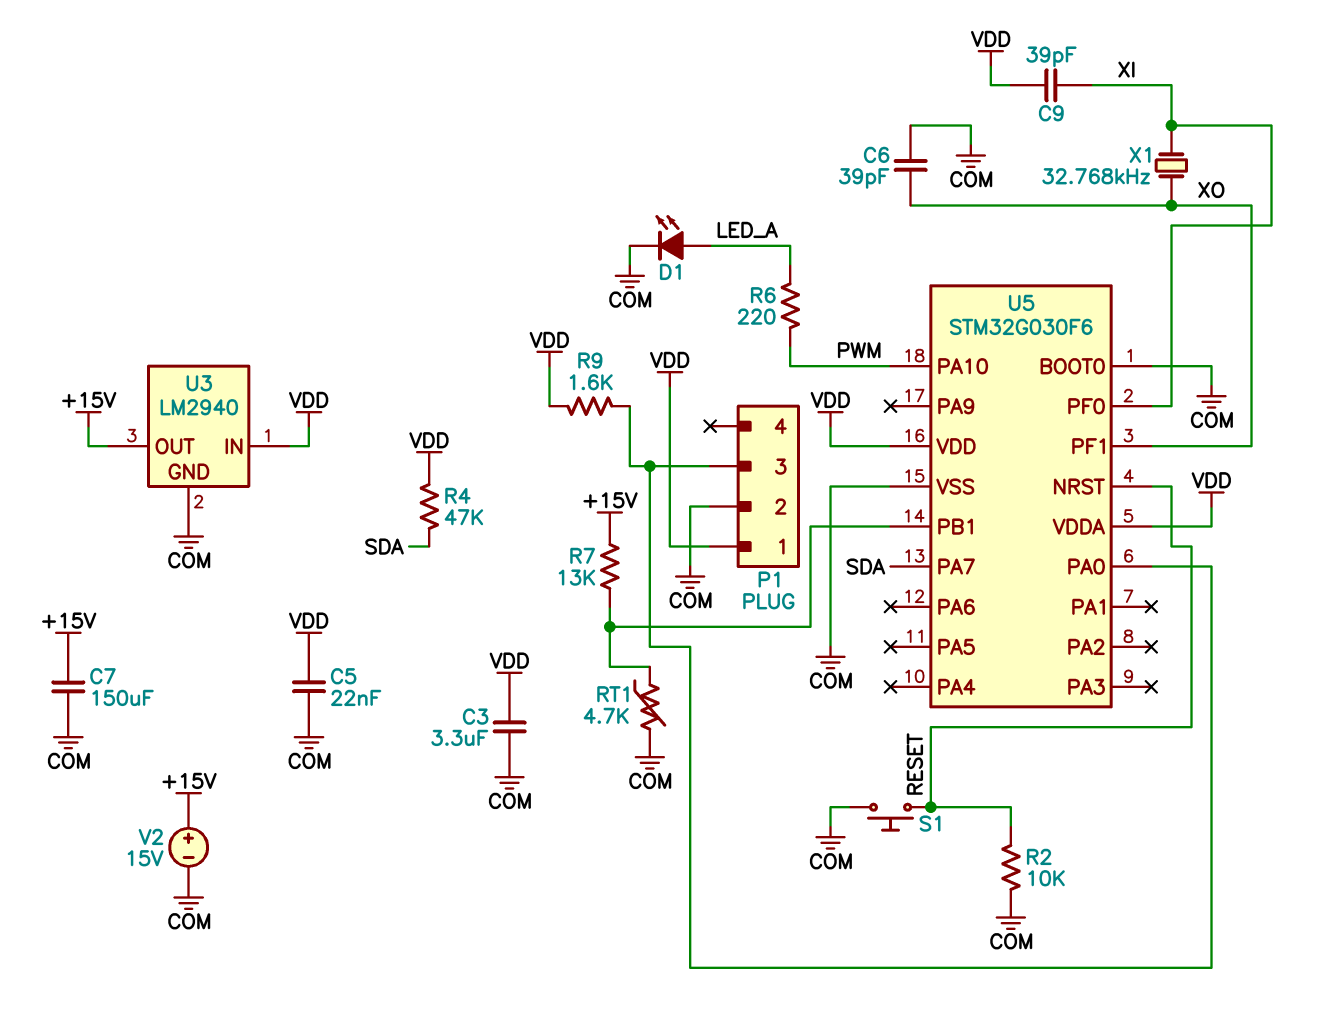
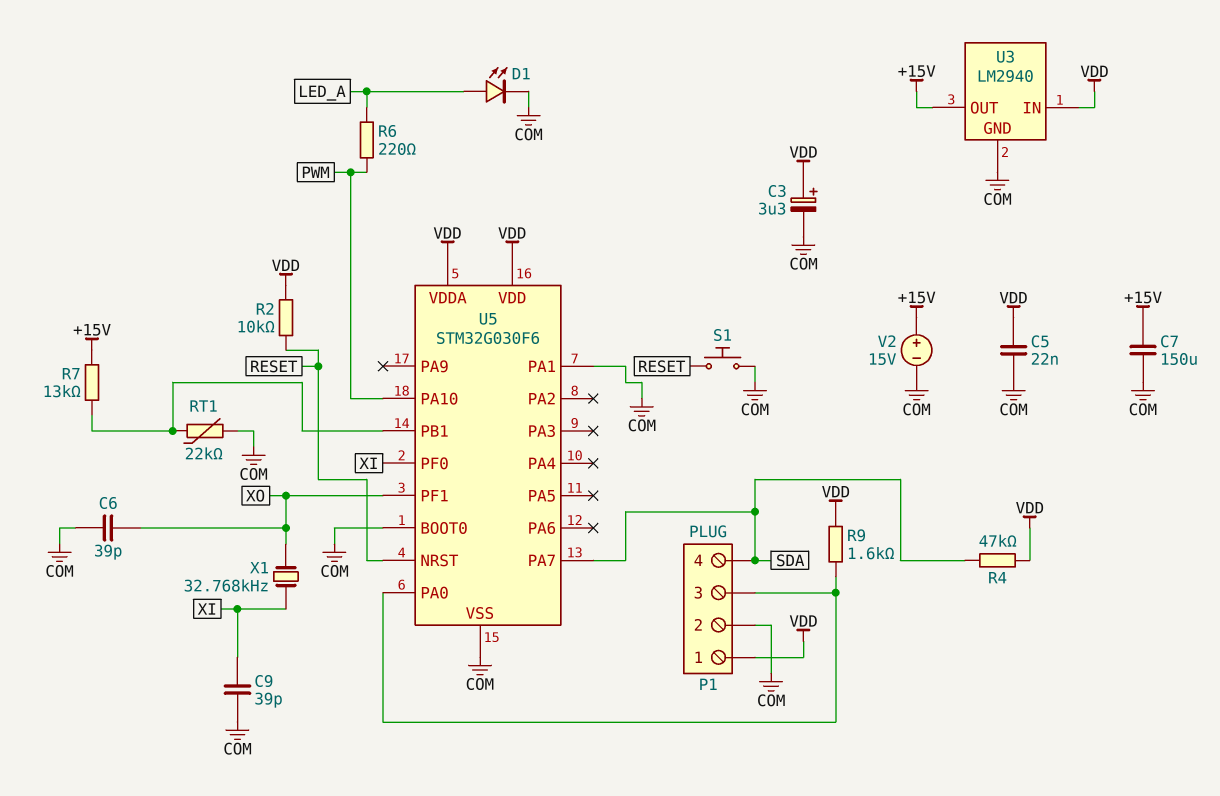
C3: 3.3uF (COM, VDD) -> 3.3uF (plus VDD, minus COM)
C9: 39pF (VDD, XI) -> 39pF (COM, XI)
P1 pin 4: none -> SDA
R2: 10k (COM, RESET) -> 10k (RESET, VDD)
RT1: 4.7k (COM, U5/PB1) -> 22k (COM, U5/PB1)
U5 pin PA1: none -> COM

